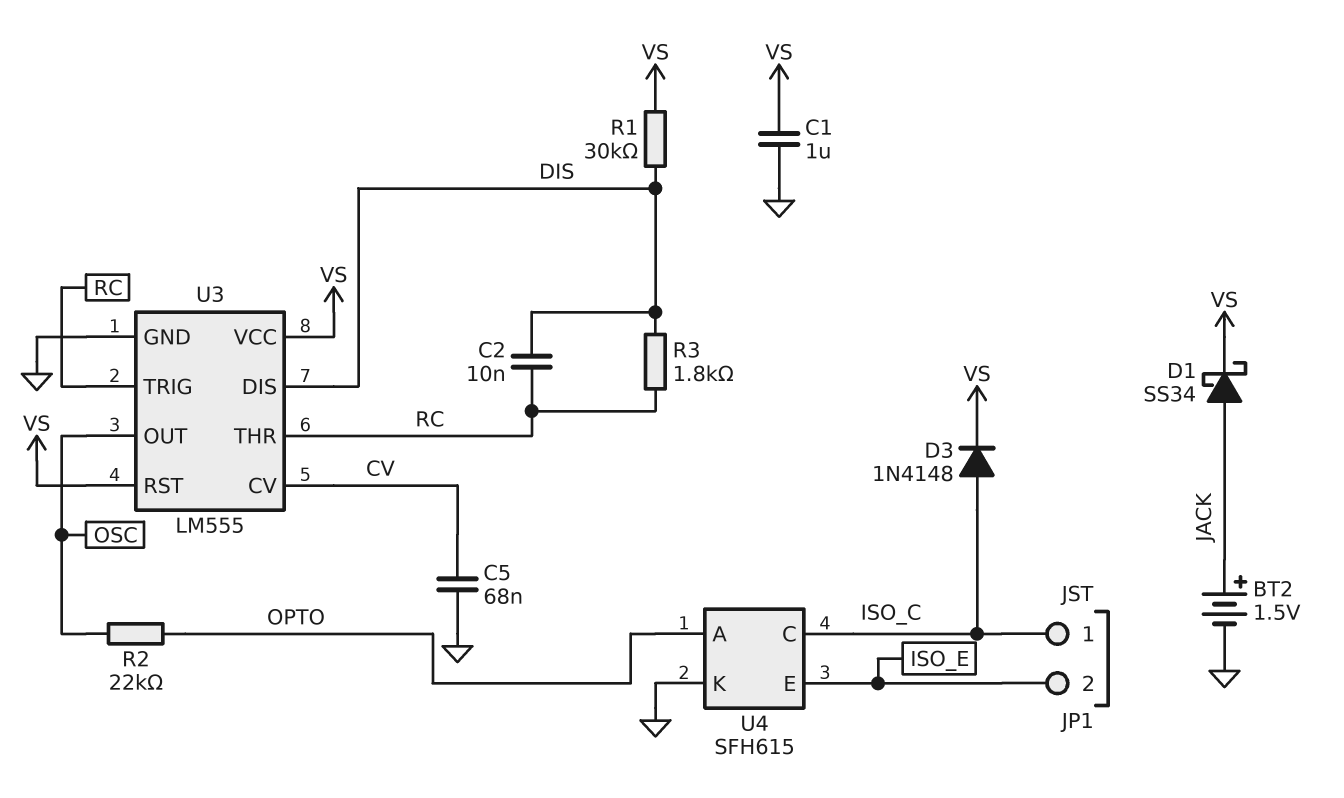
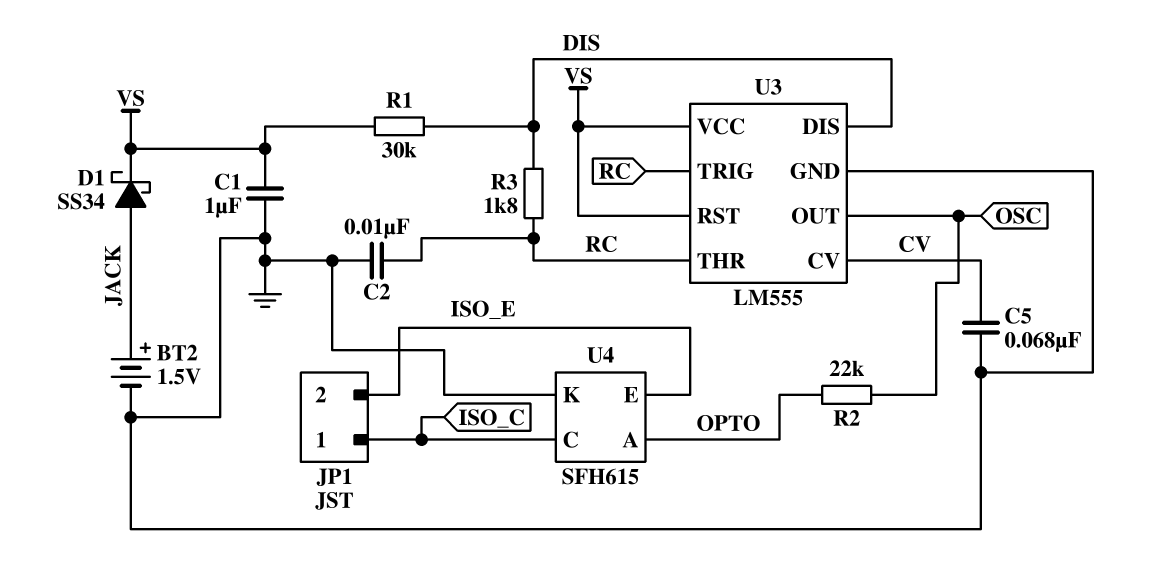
C2: 10nF (DIS, RC) -> 10nF (GND, RC)
D3: diode 1N4148 (A ISO_C, K VS) -> none

